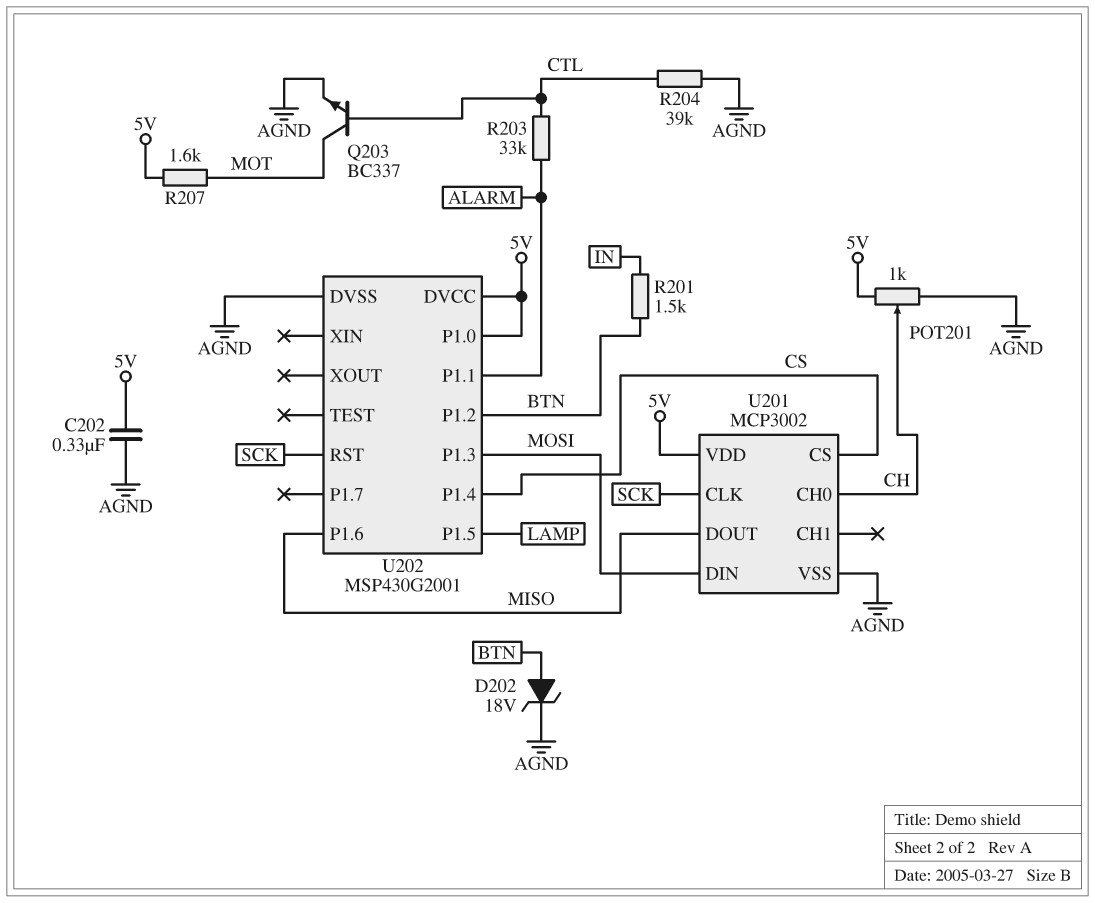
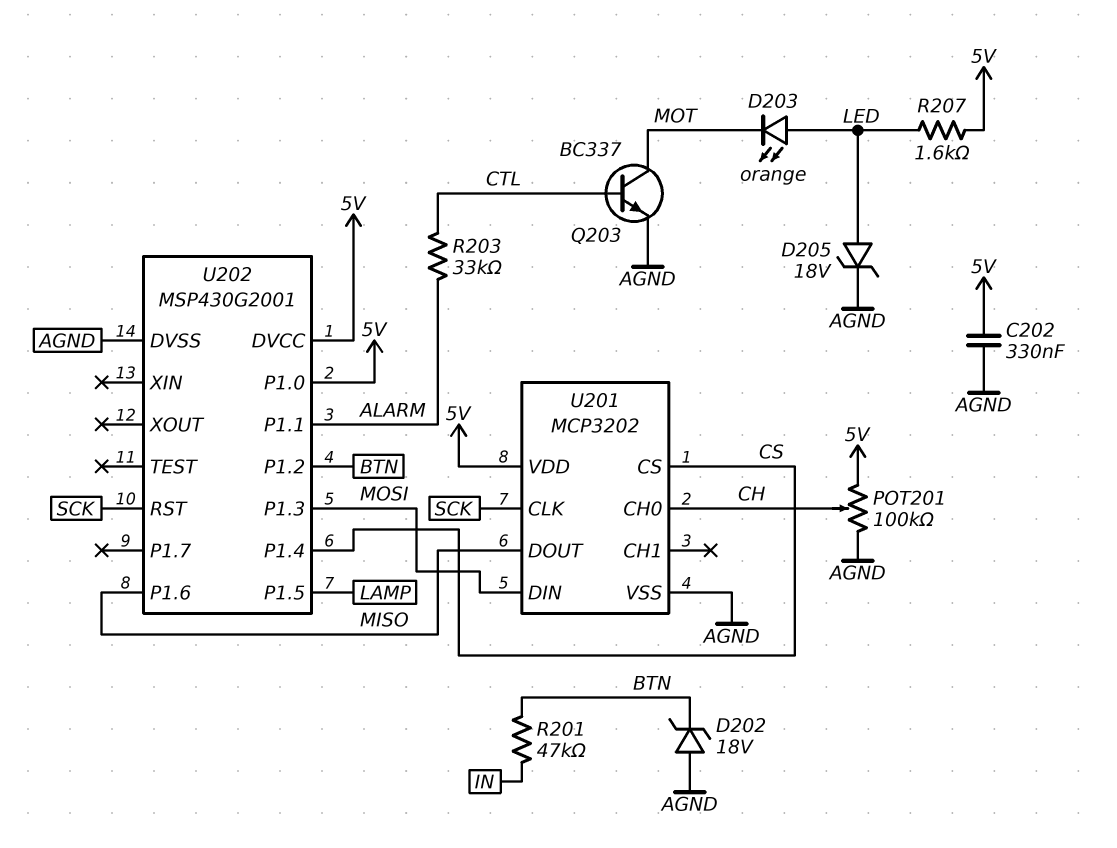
D202: zener 18V (A BTN, K AGND) -> zener 18V (A AGND, K BTN)
D203: none -> LED orange (A LED, K MOT)
D205: none -> zener 18V (A LED, K AGND)
POT201: 1k (5V, AGND, wiper CH) -> 100k (5V, AGND, wiper CH)
R201: 1.5k (BTN, IN) -> 47k (BTN, IN)
R204: 39k (AGND, CTL) -> none
R207: 1.6k (5V, MOT) -> 1.6k (5V, LED)
U201: MCP3002 -> MCP3202

